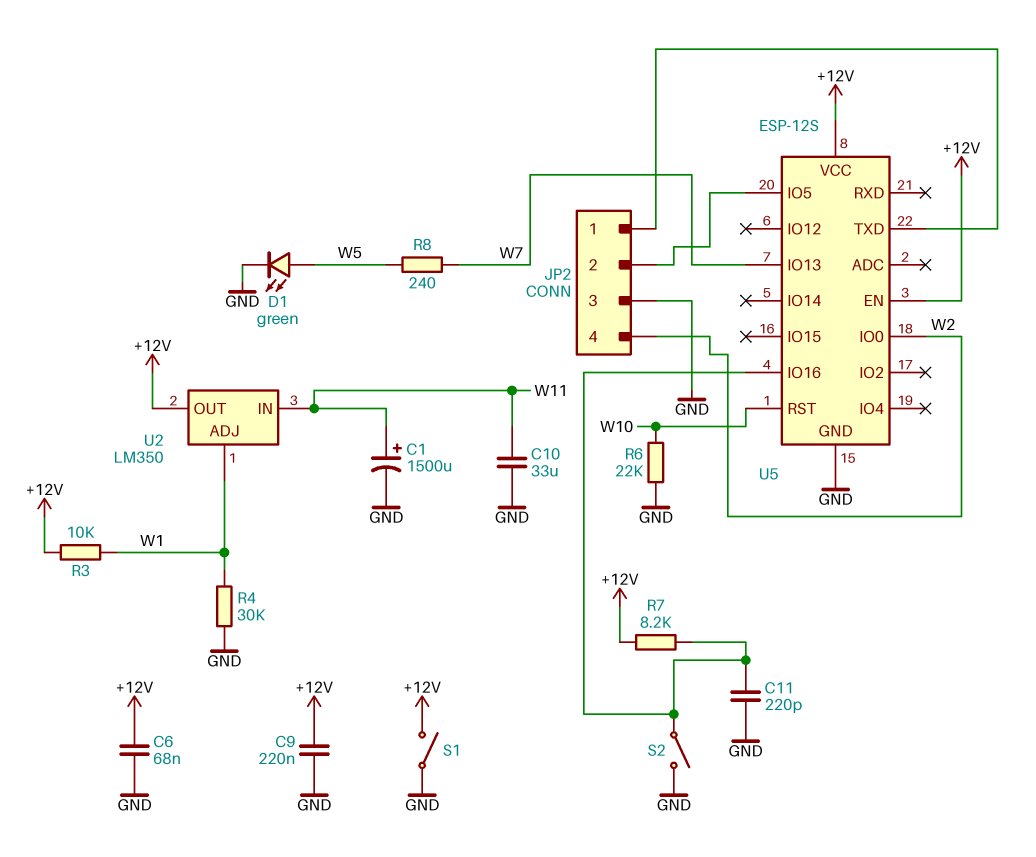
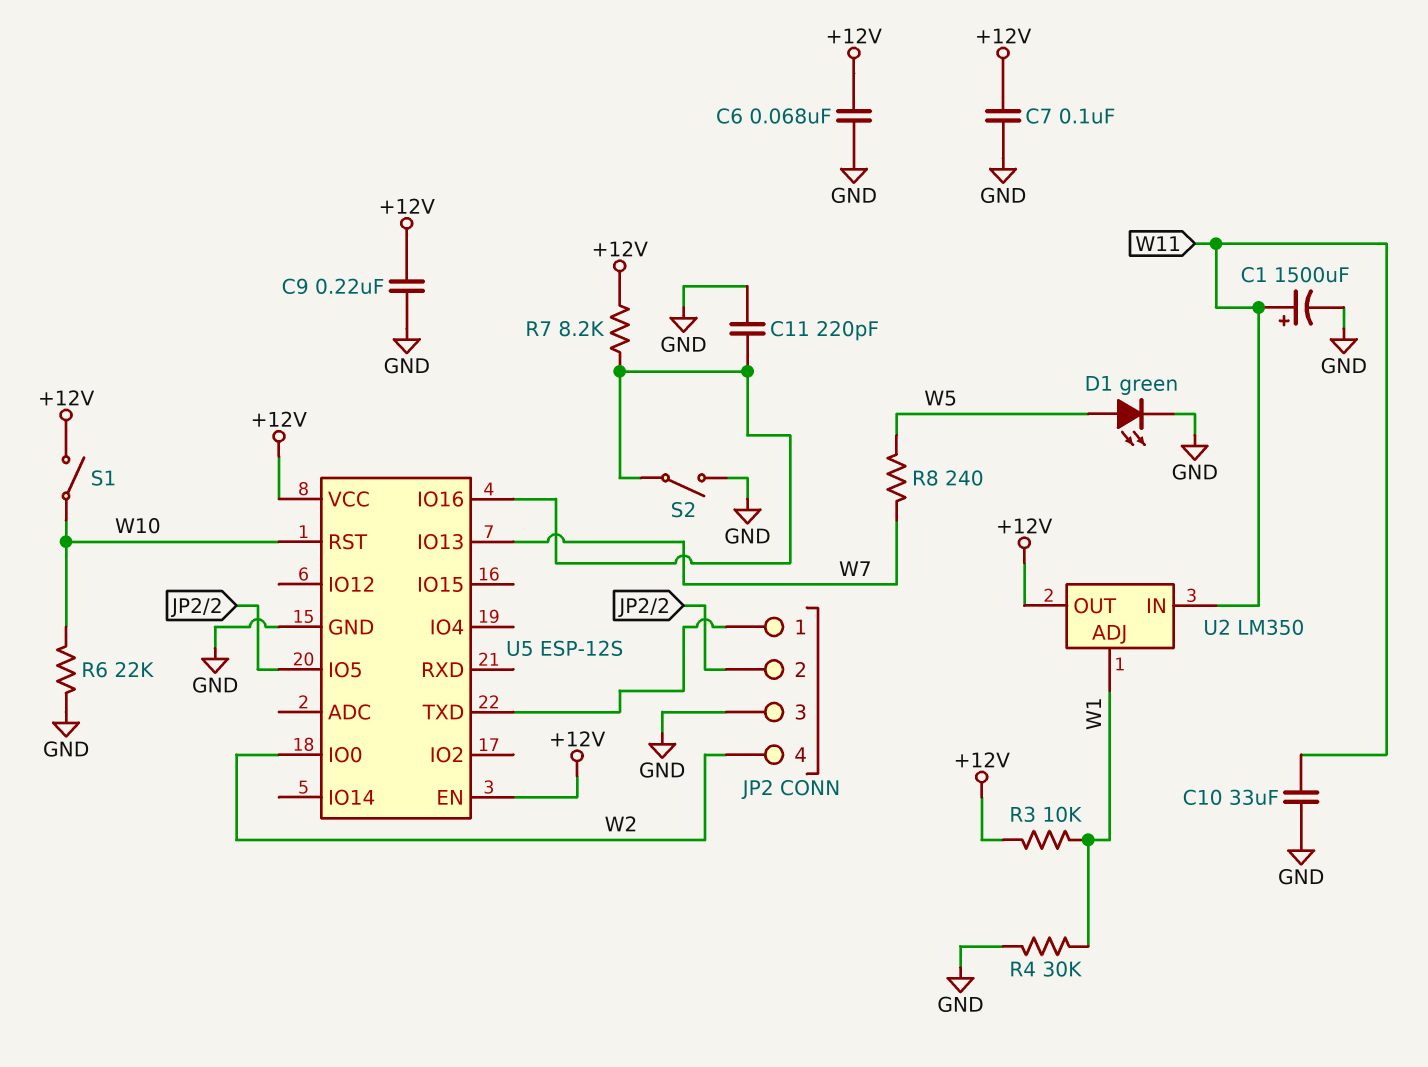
C7: none -> 100nF (+12V, GND)
S1: switch (+12V, GND) -> switch (+12V, W10)

